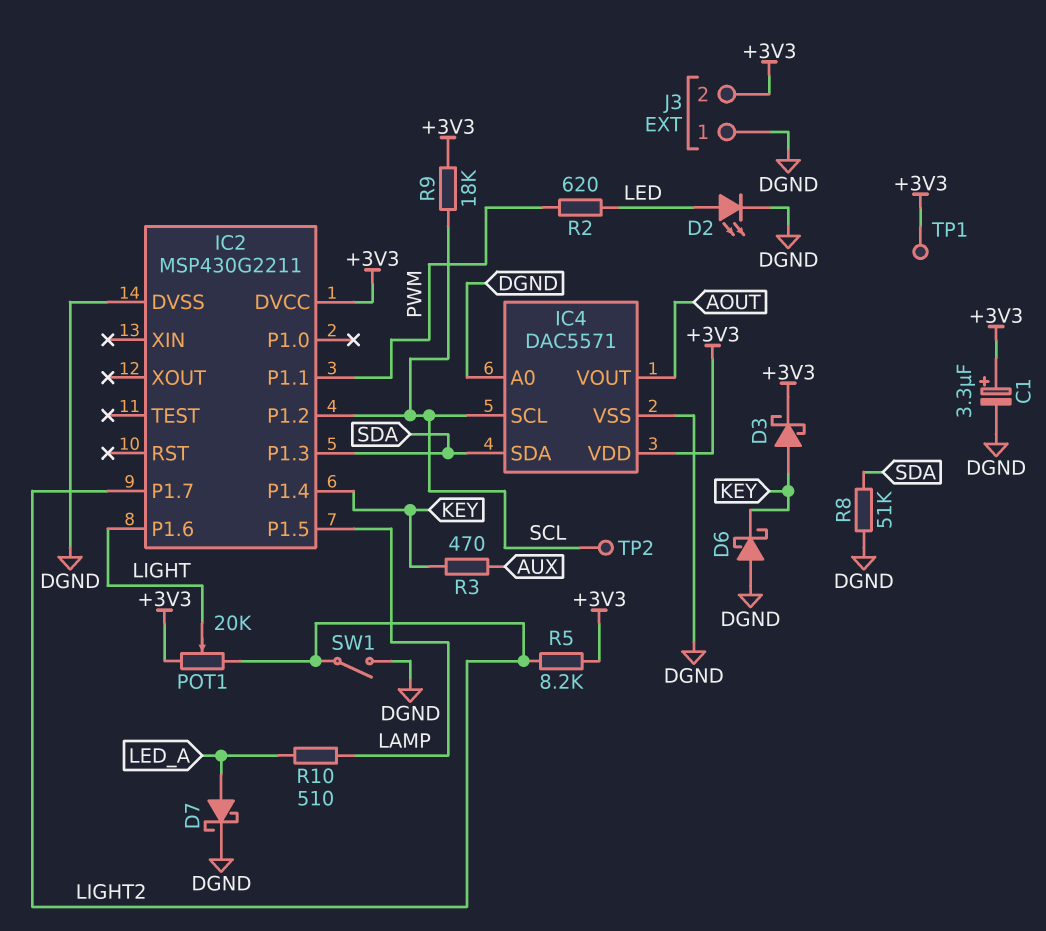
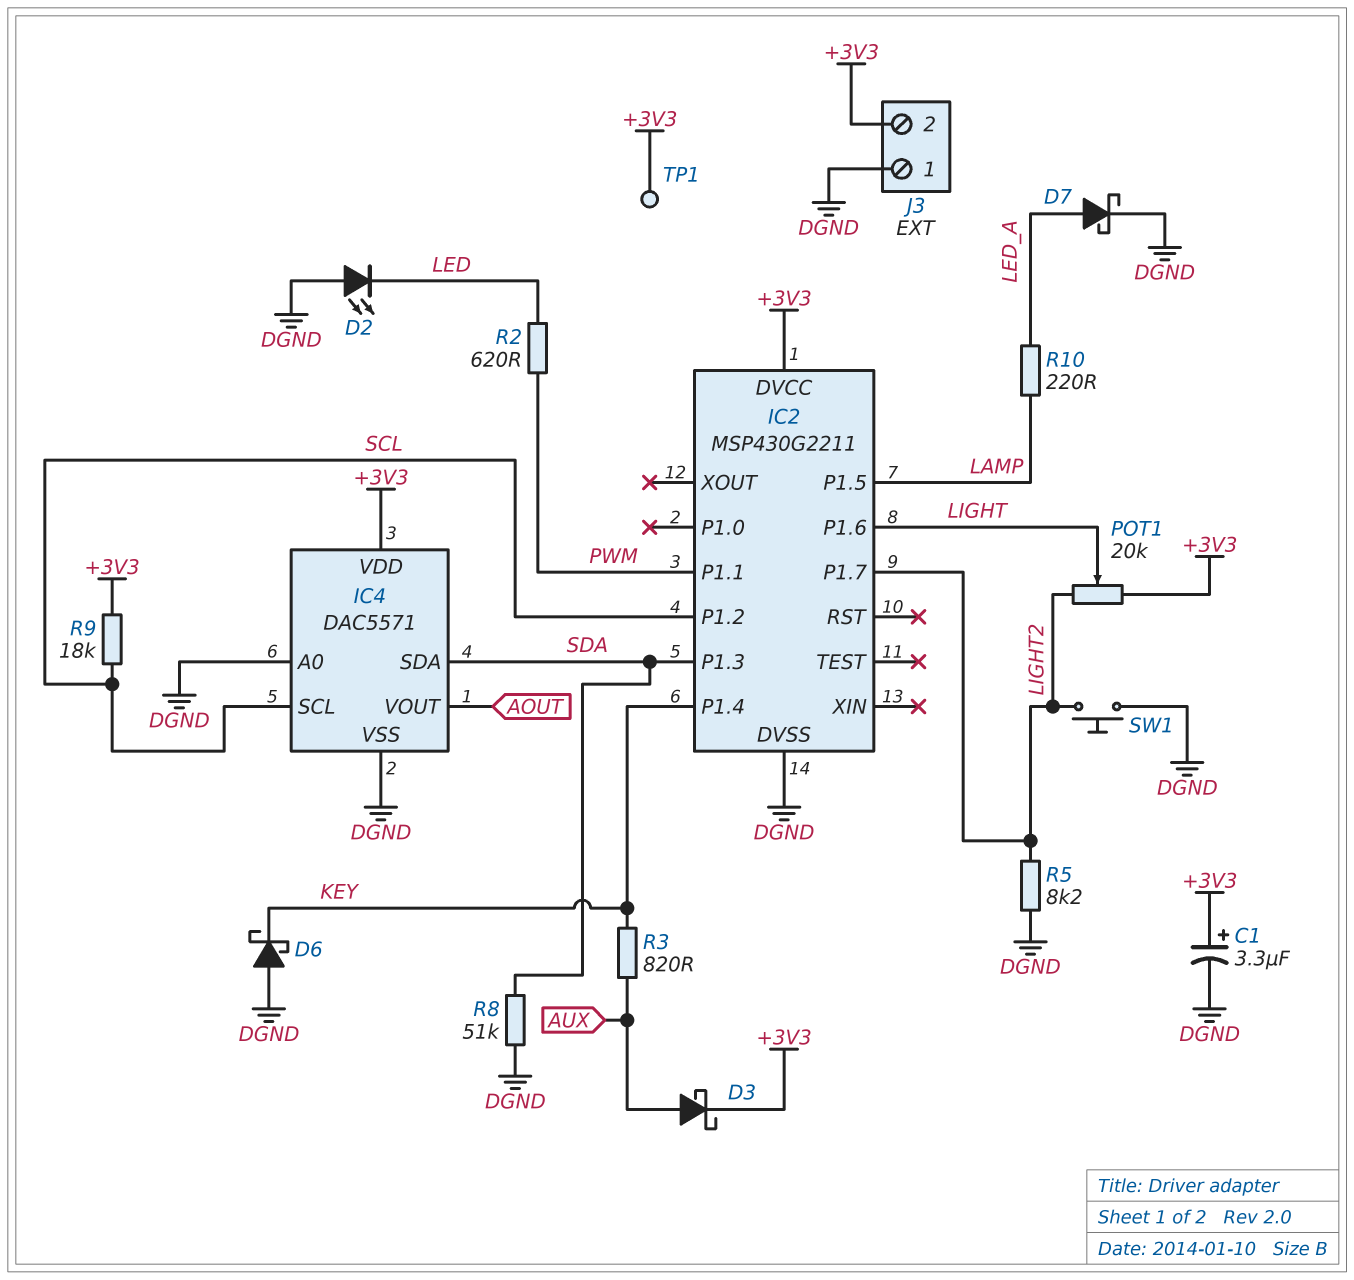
D2: LED (A LED, K DGND) -> LED (A DGND, K LED)
D3: schottky (A KEY, K +3V3) -> schottky (A AUX, K +3V3)
R3: 470 (AUX, KEY) -> 820 (AUX, KEY)
R5: 8.2k (+3V3, LIGHT2) -> 8.2k (DGND, LIGHT2)
R10: 510 (LAMP, LED_A) -> 220 (LAMP, LED_A)
SW1: switch (DGND, LIGHT2) -> button (DGND, LIGHT2)
TP2: test point (SCL) -> none

